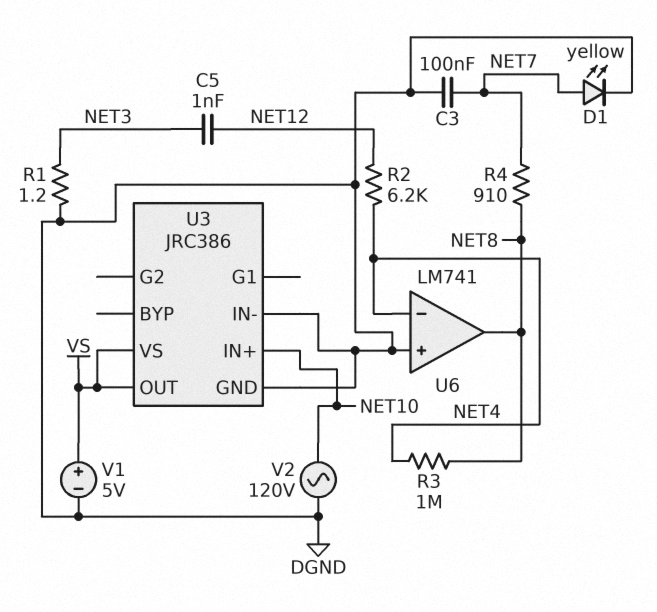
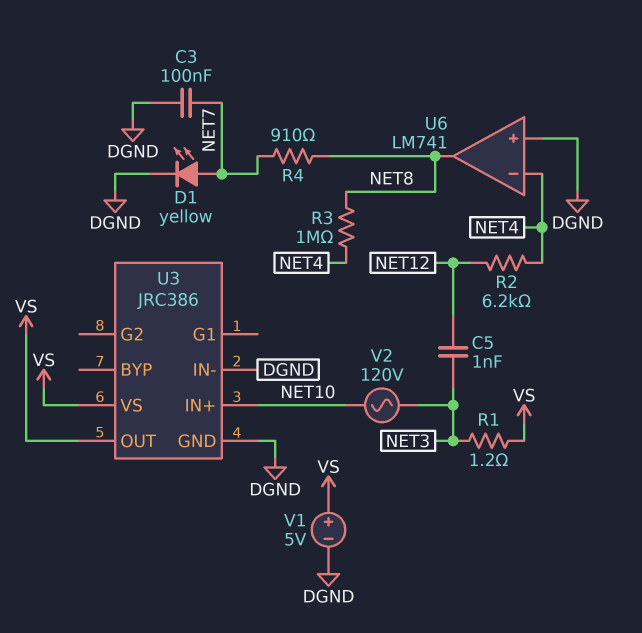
R1: 1.2 (DGND, NET3) -> 1.2 (NET3, VS)
V2: AC 120V (DGND, NET10) -> AC 120V (NET3, NET10)

